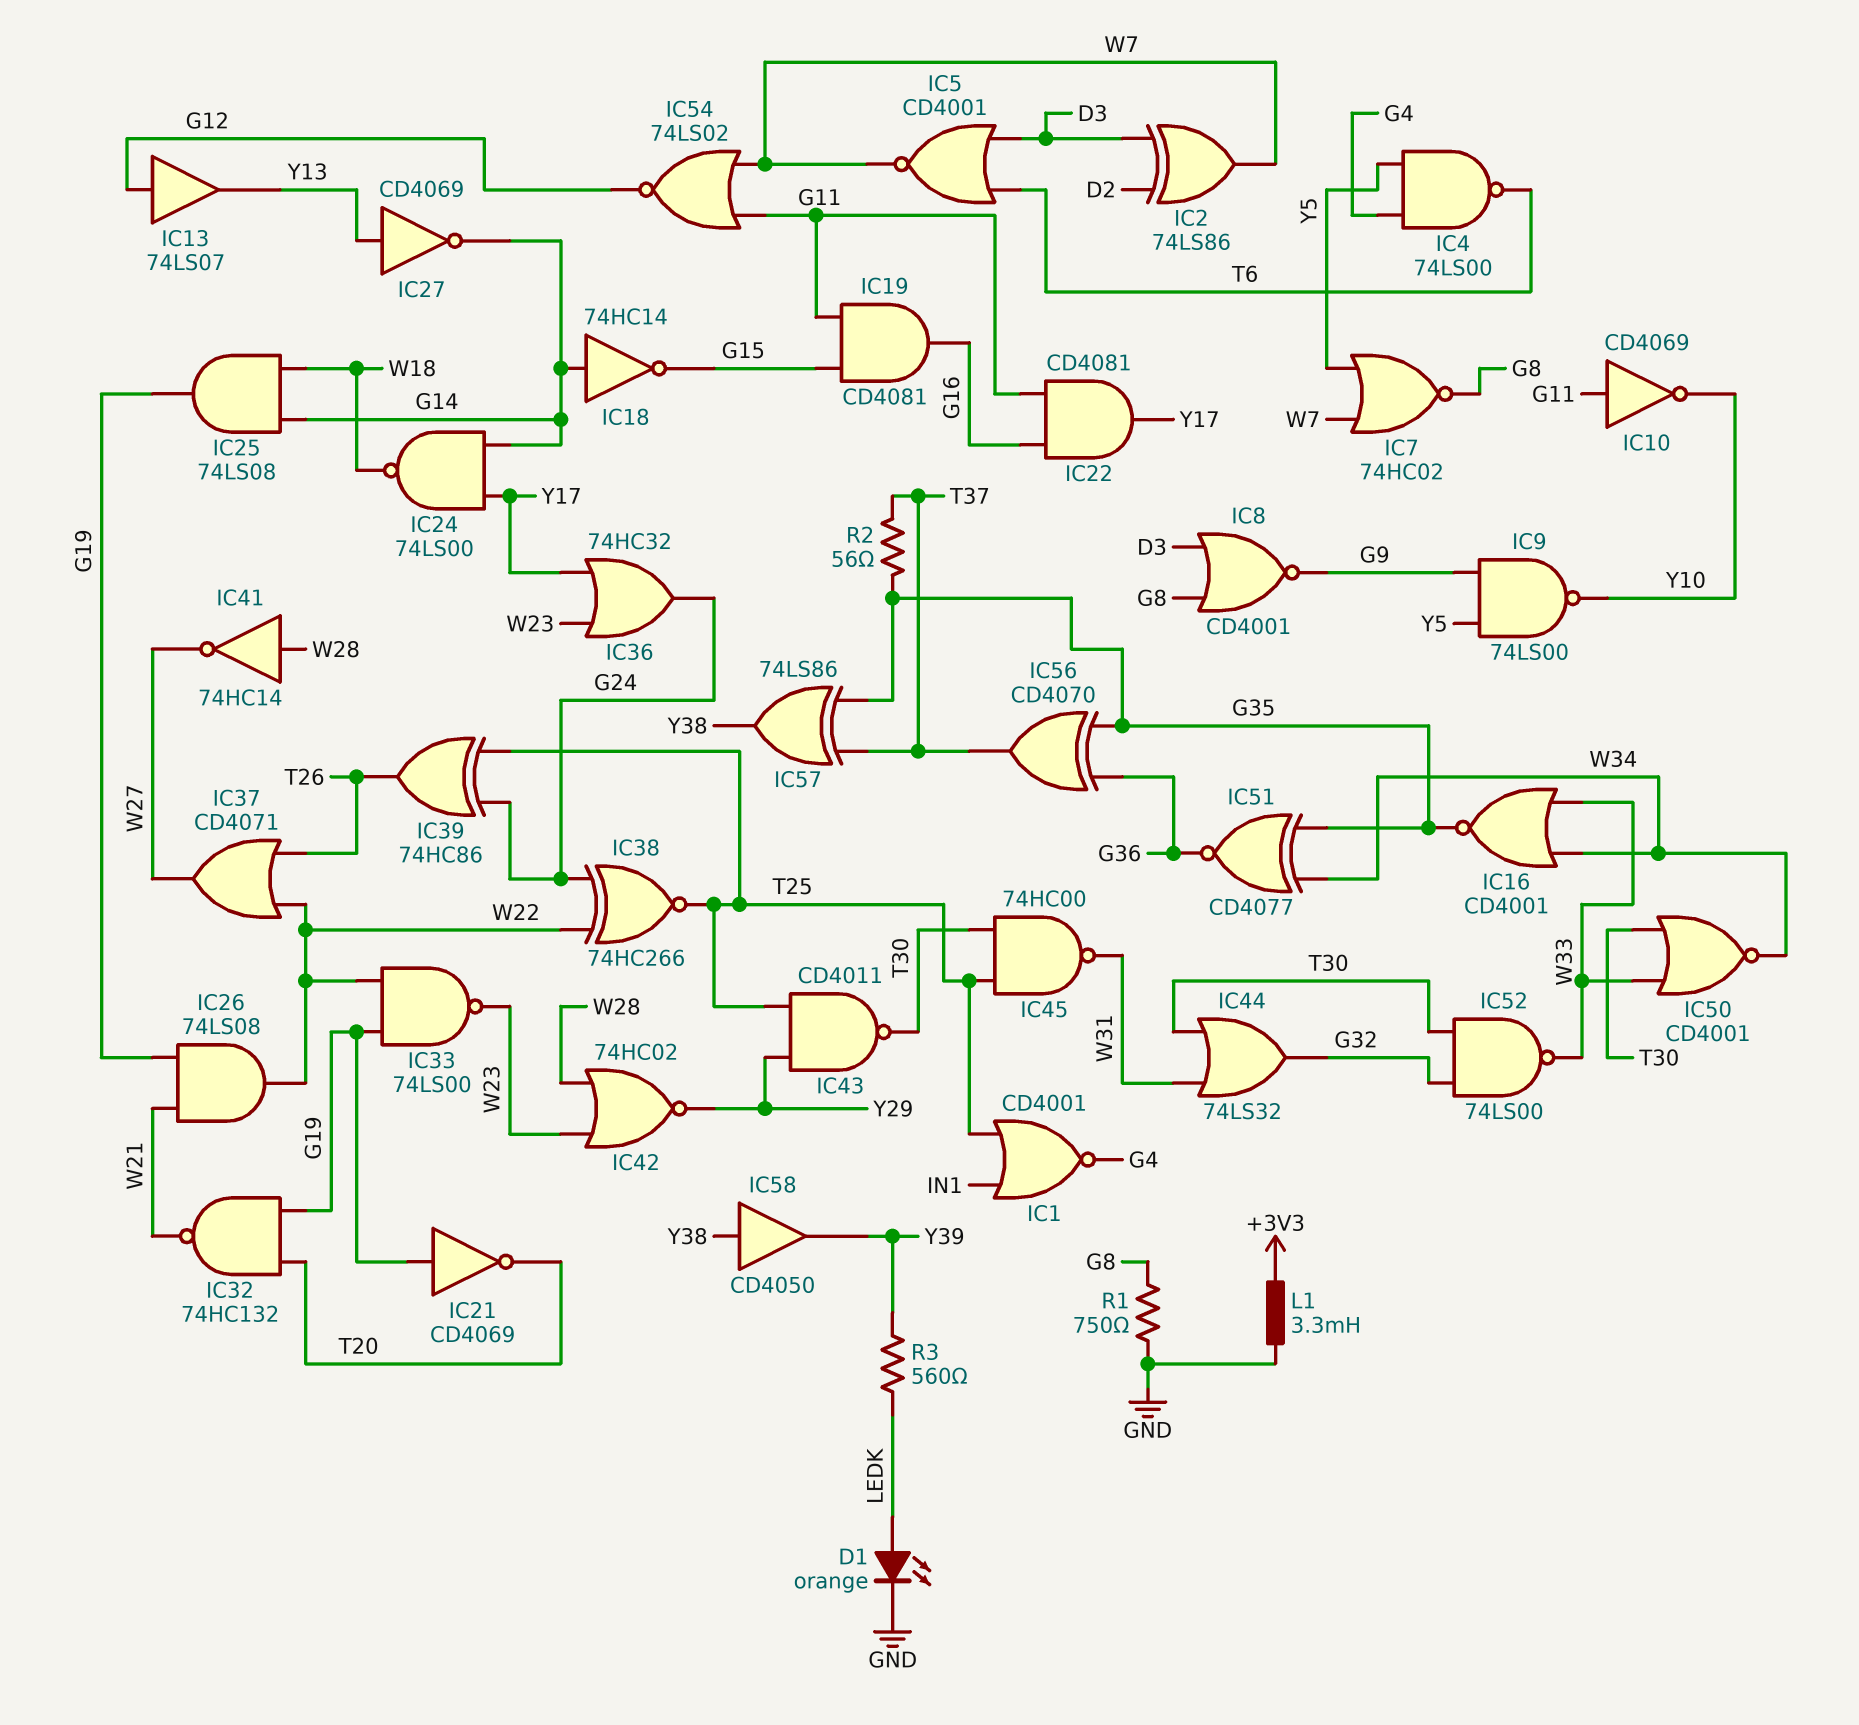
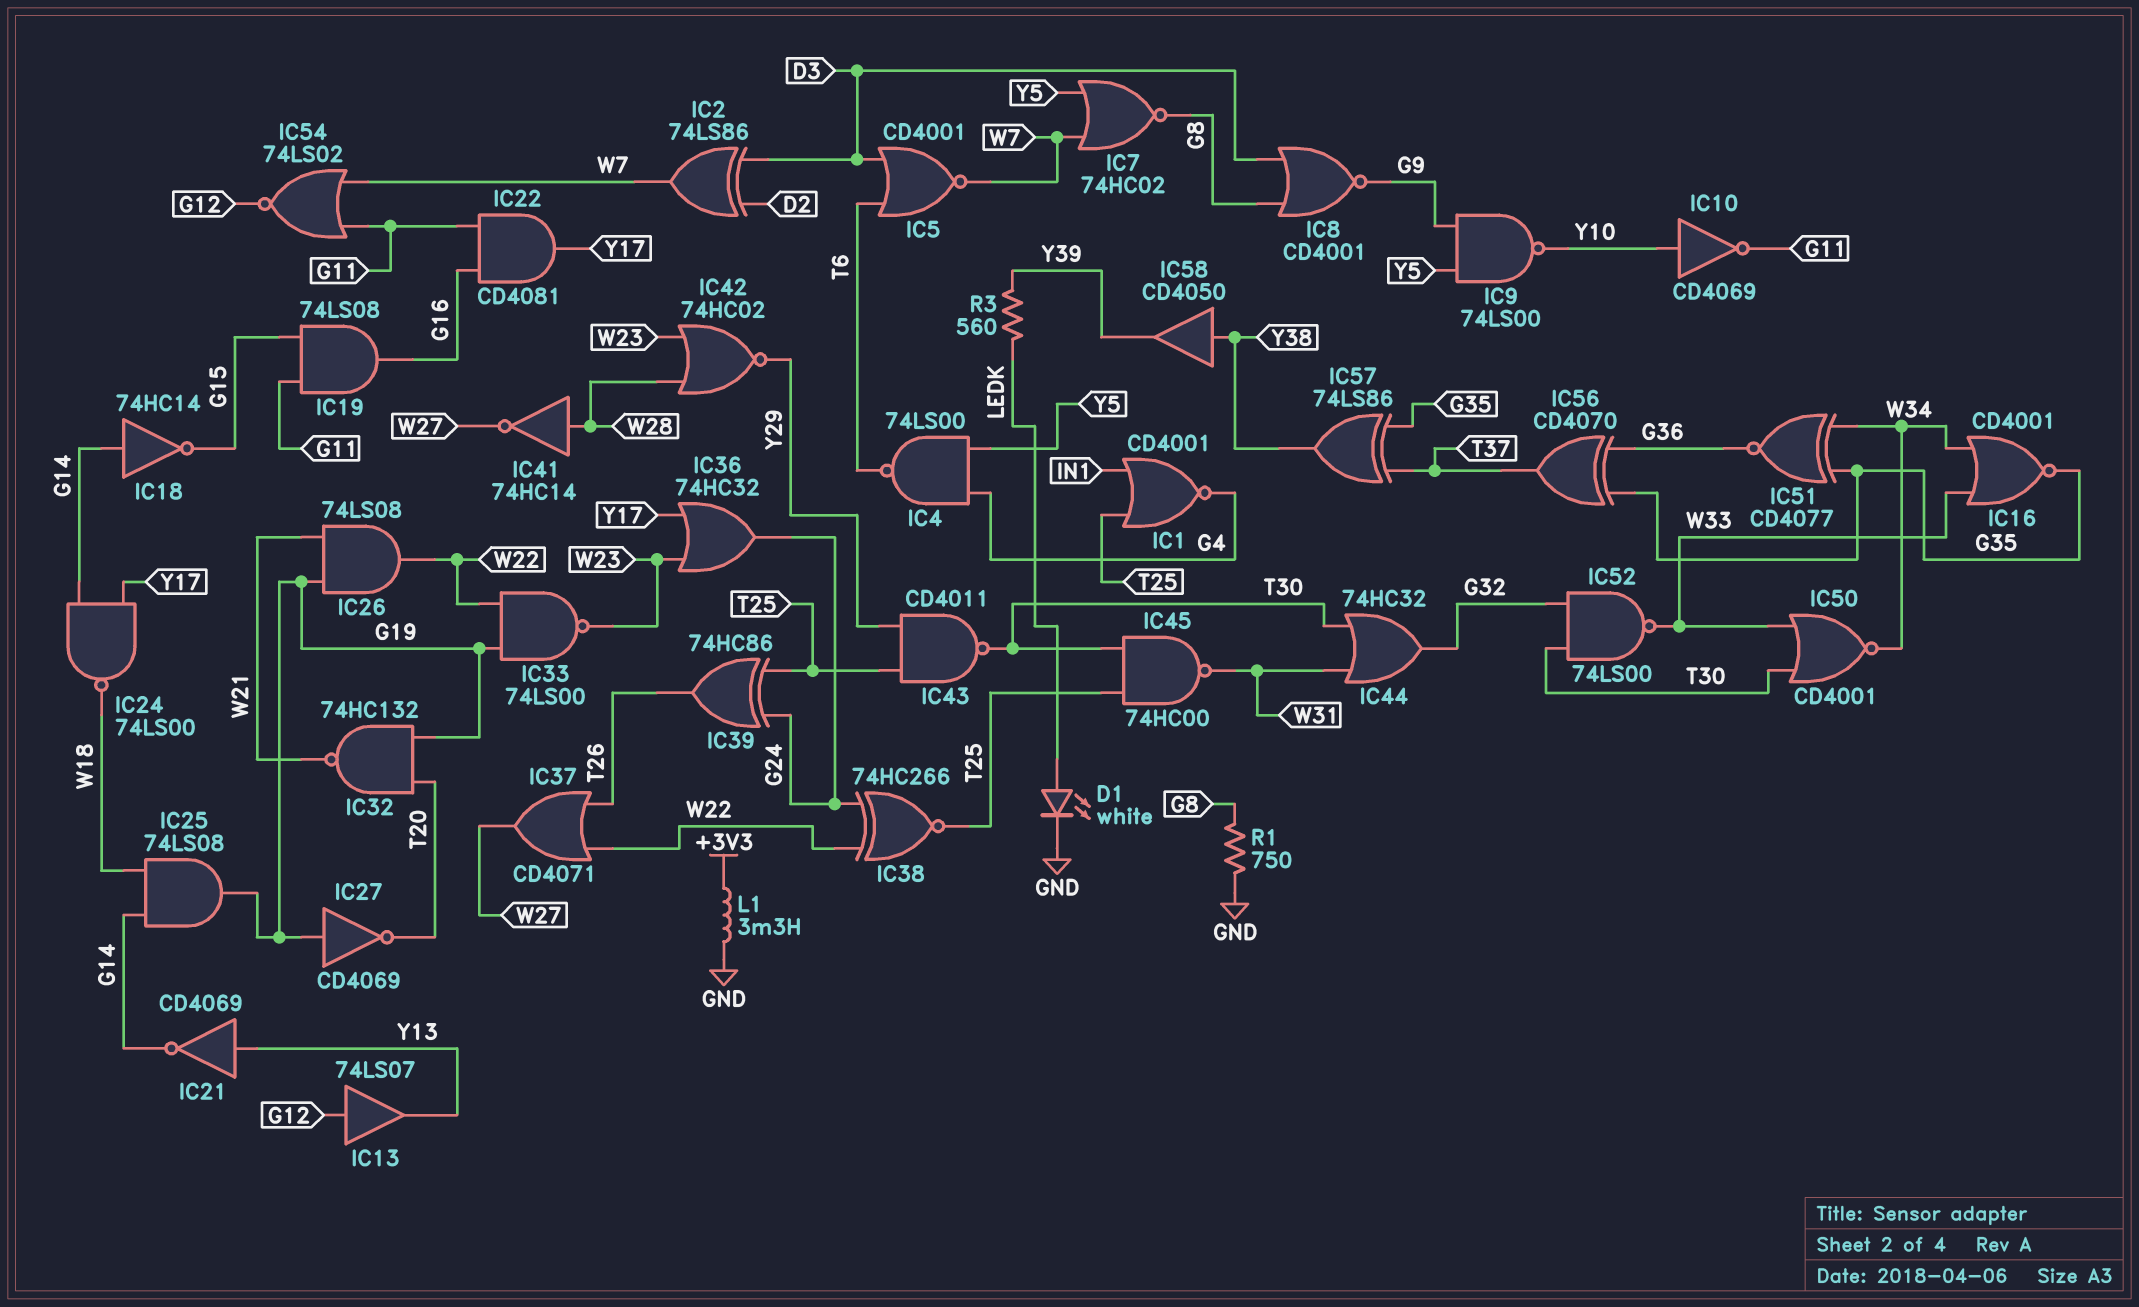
D1: LED orange (A LEDK, K GND) -> LED white (A LEDK, K GND)
IC10: NOT CD4069 (in G11, out Y10) -> NOT CD4069 (in Y10, out G11)
IC19: AND CD4081 (in G11, in G15, out G16) -> AND 74LS08 (in G11, in G15, out G16)
IC21: NOT CD4069 (in G19, out T20) -> NOT CD4069 (in Y13, out G14)
IC27: NOT CD4069 (in Y13, out G14) -> NOT CD4069 (in G19, out T20)
IC44: OR 74LS32 (in T30, in W31, out G32) -> OR 74HC32 (in T30, in W31, out G32)
R2: 56 (G35, T37) -> none

